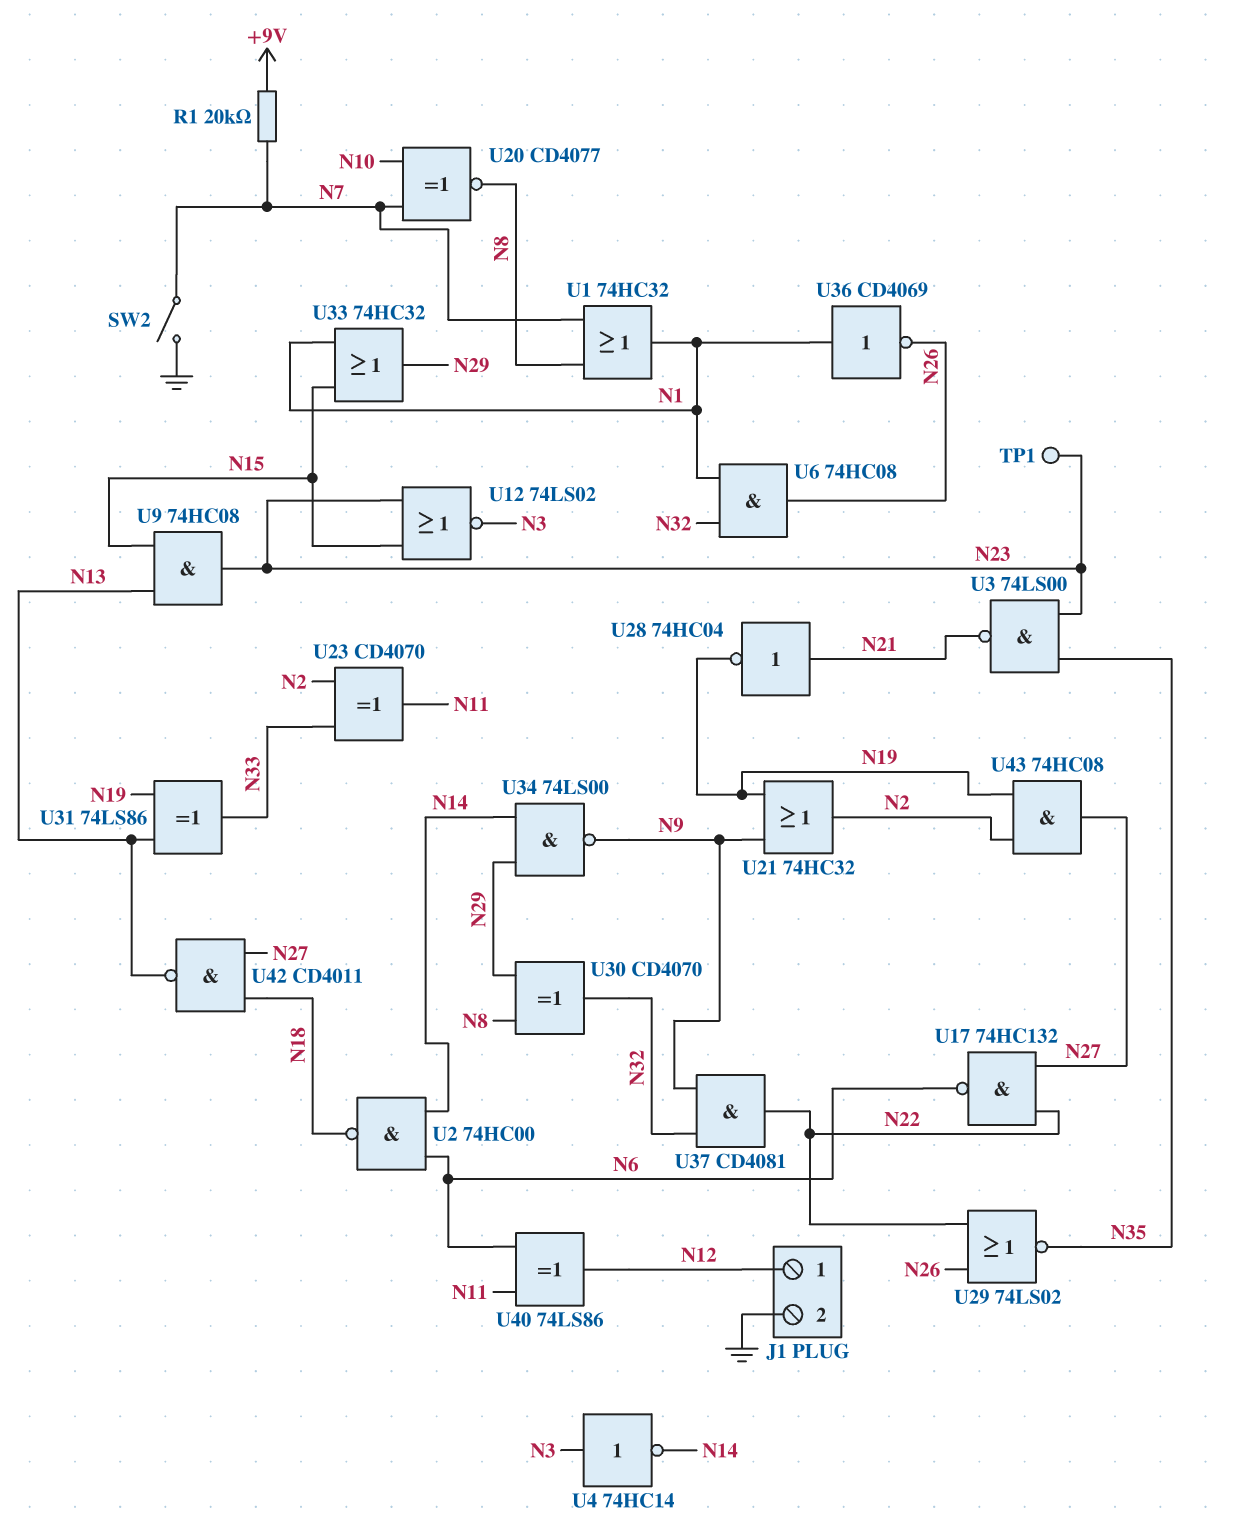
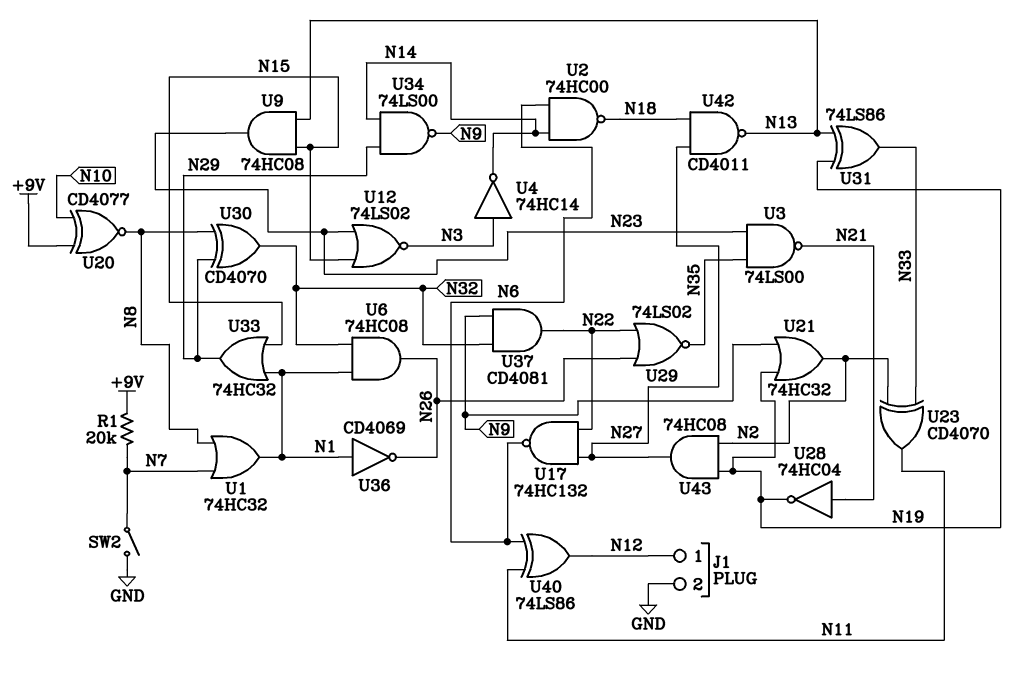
TP1: test point (N23) -> none
U20: XNOR CD4077 (in N7, in N10, out N8) -> XNOR CD4077 (in +9V, in N10, out N8)

